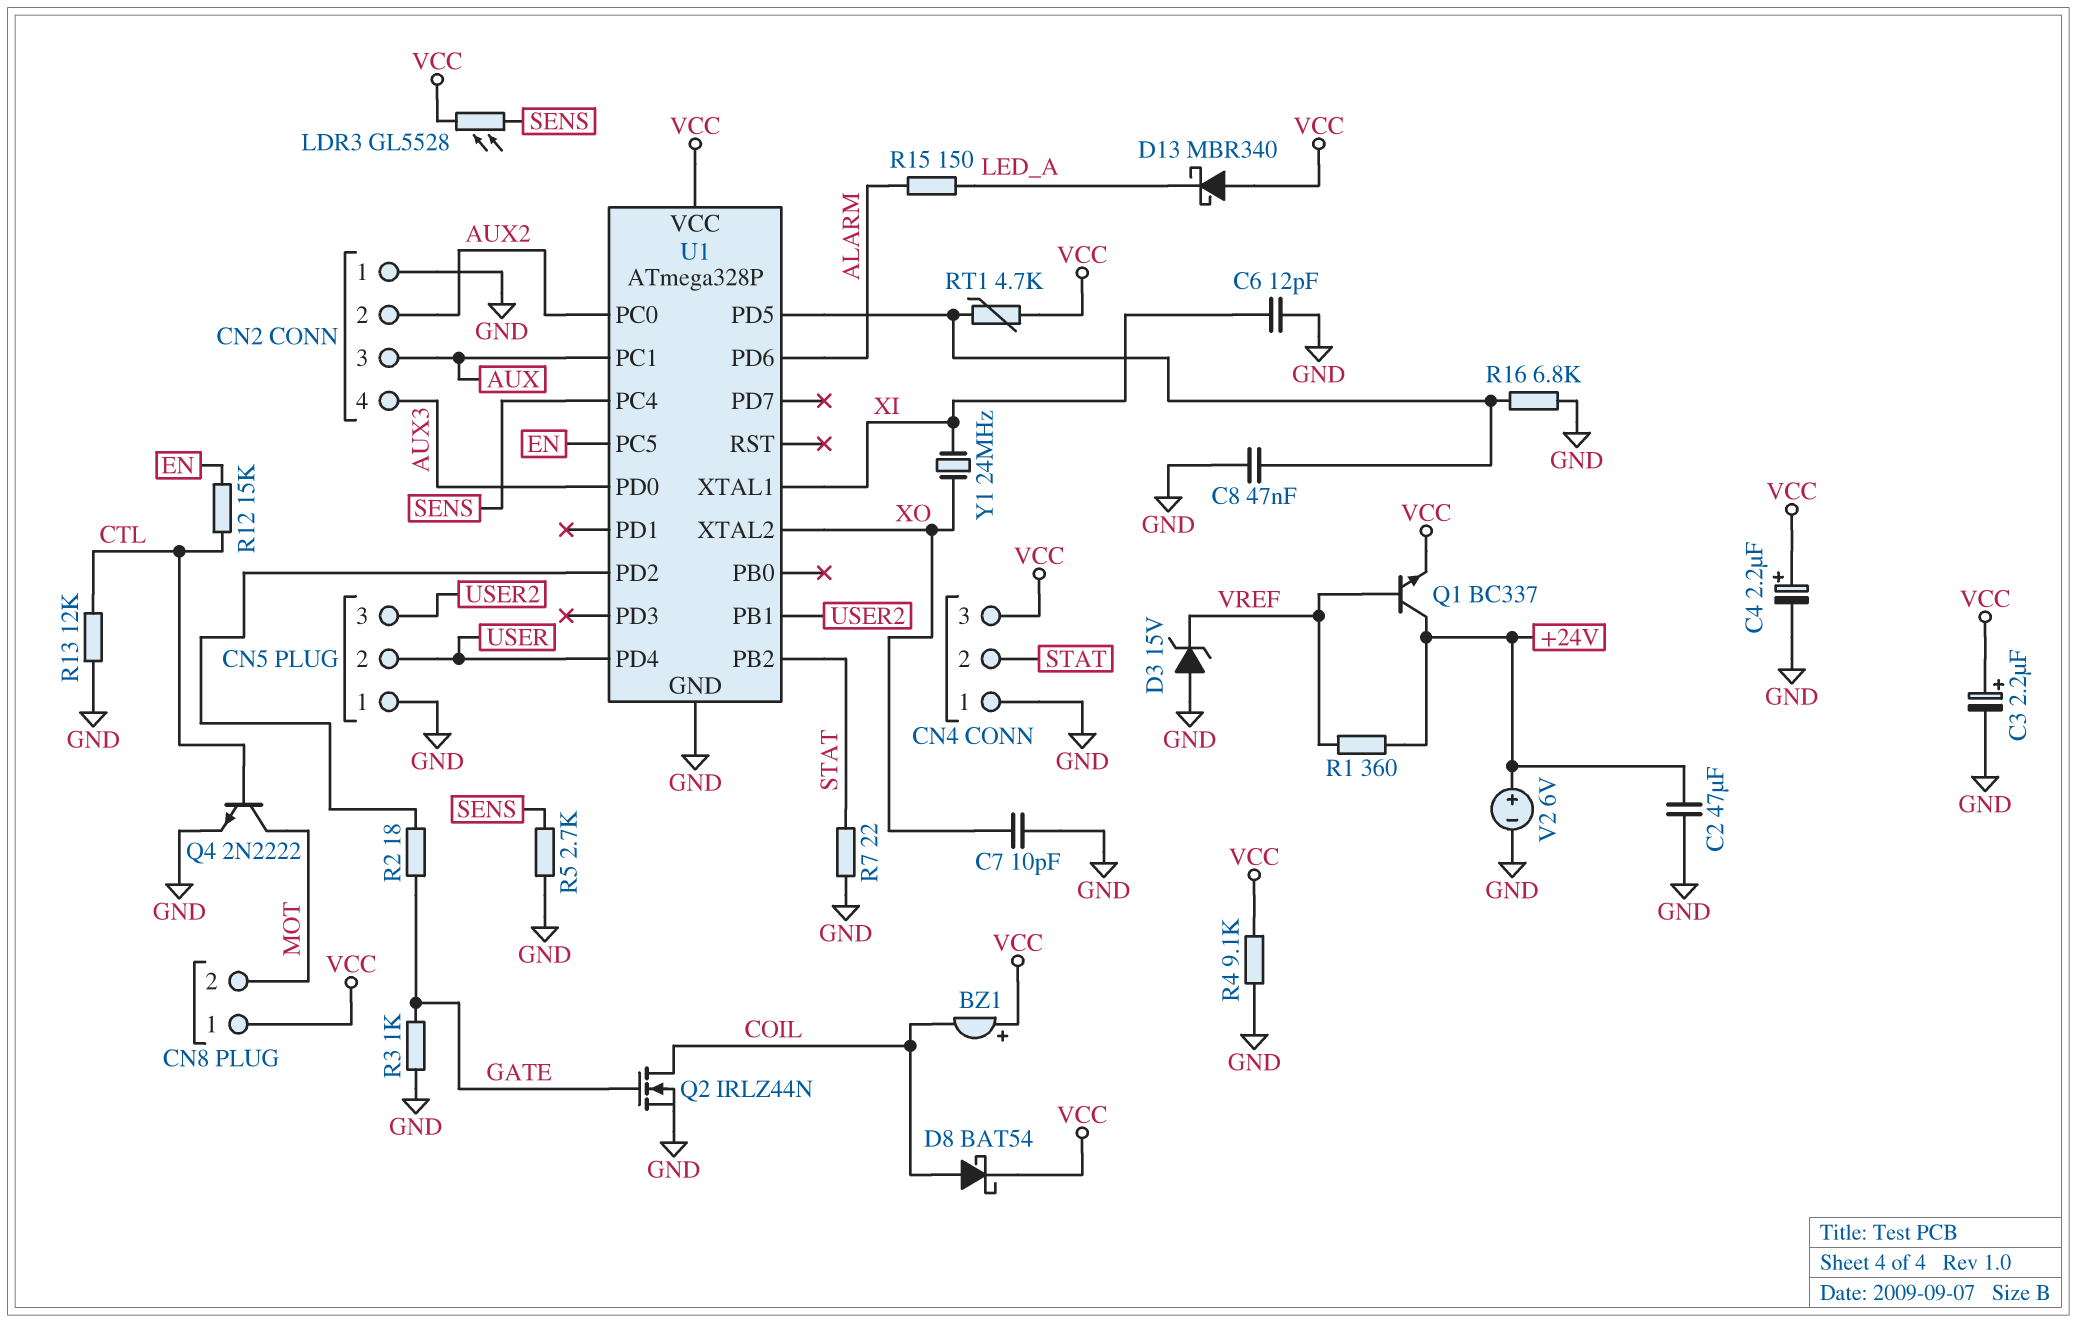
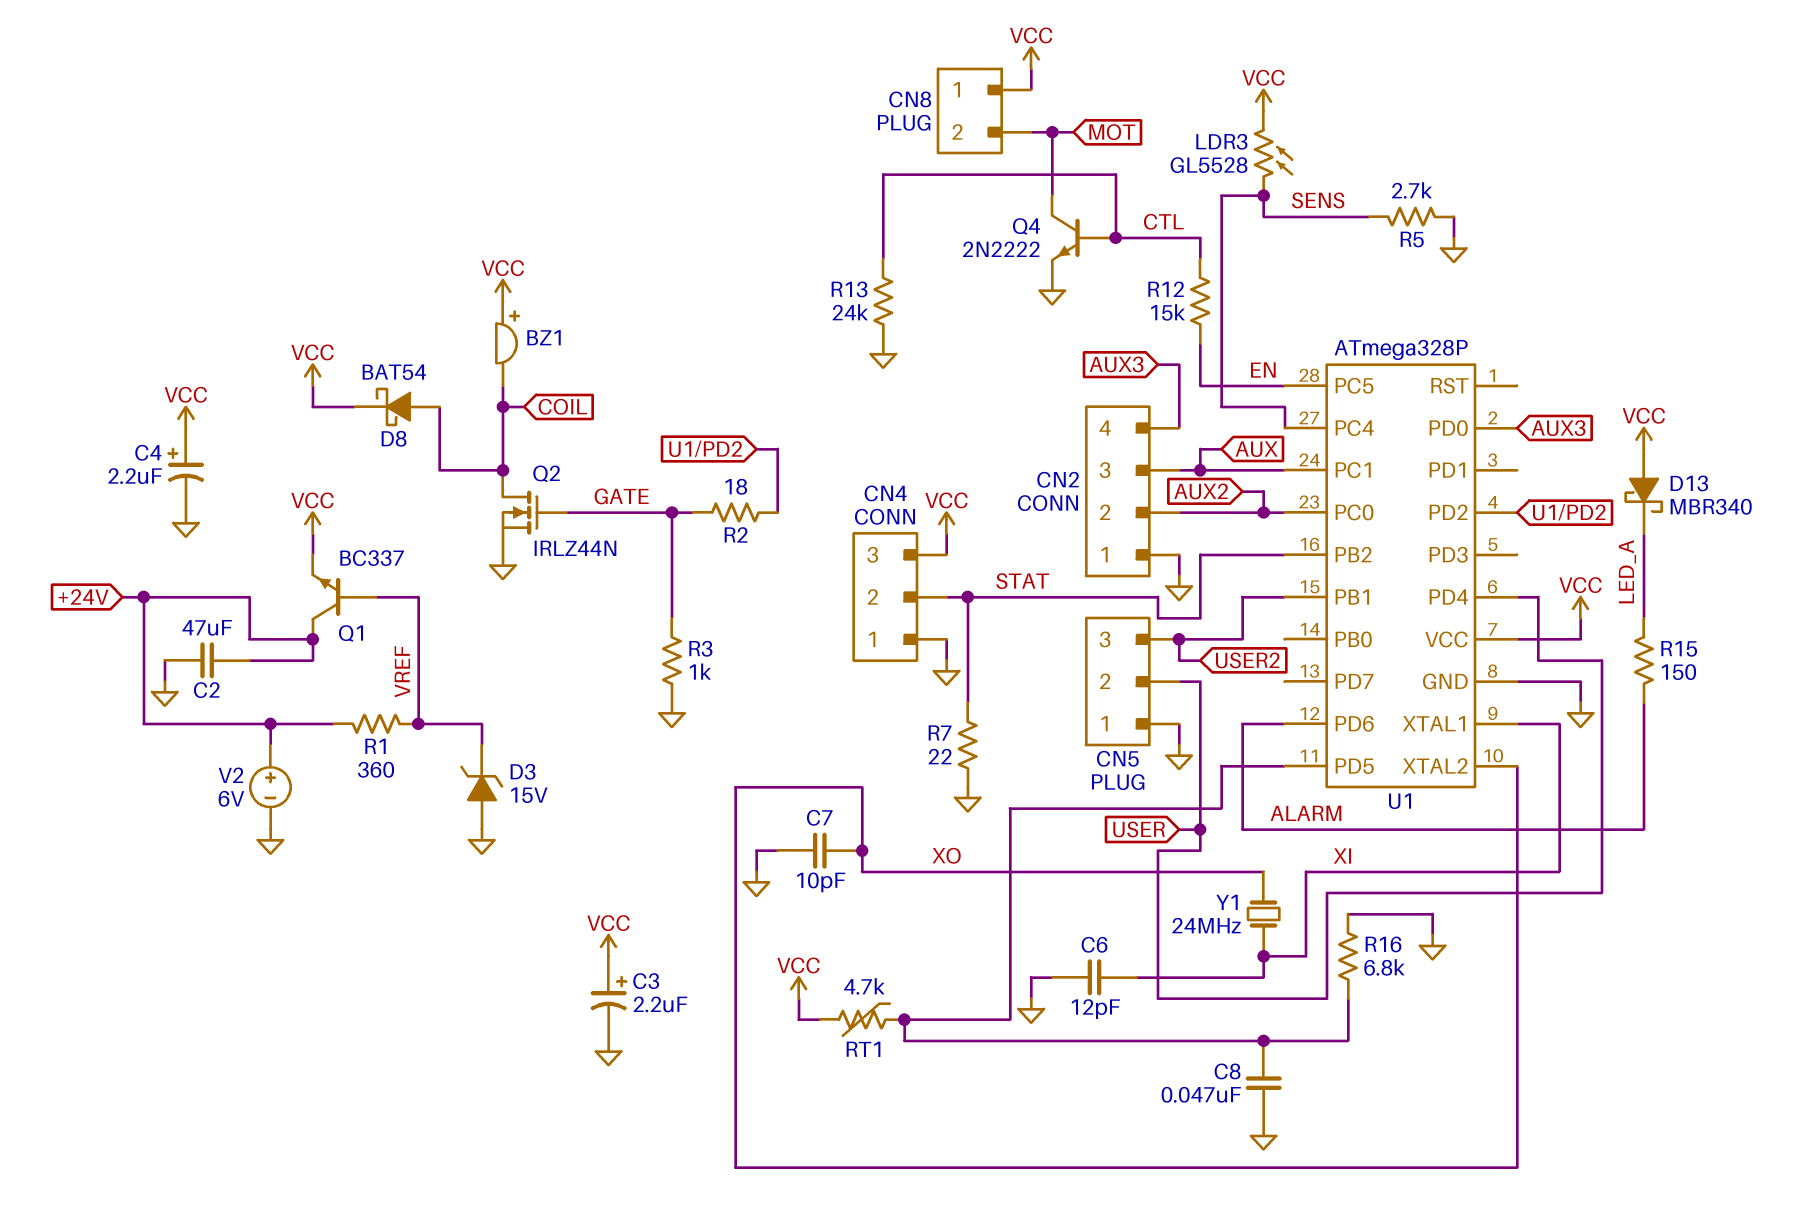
R4: 9.1k (GND, VCC) -> none
R13: 12k (CTL, GND) -> 24k (CTL, GND)

